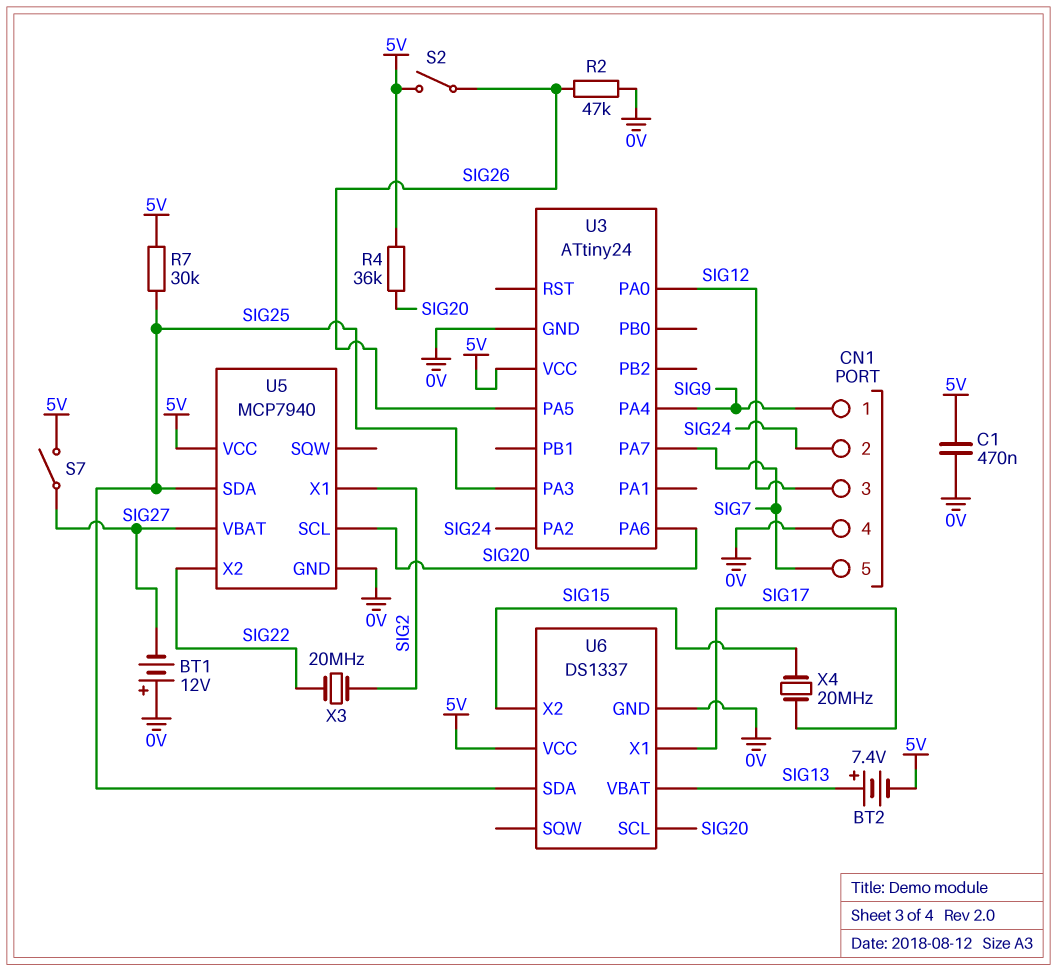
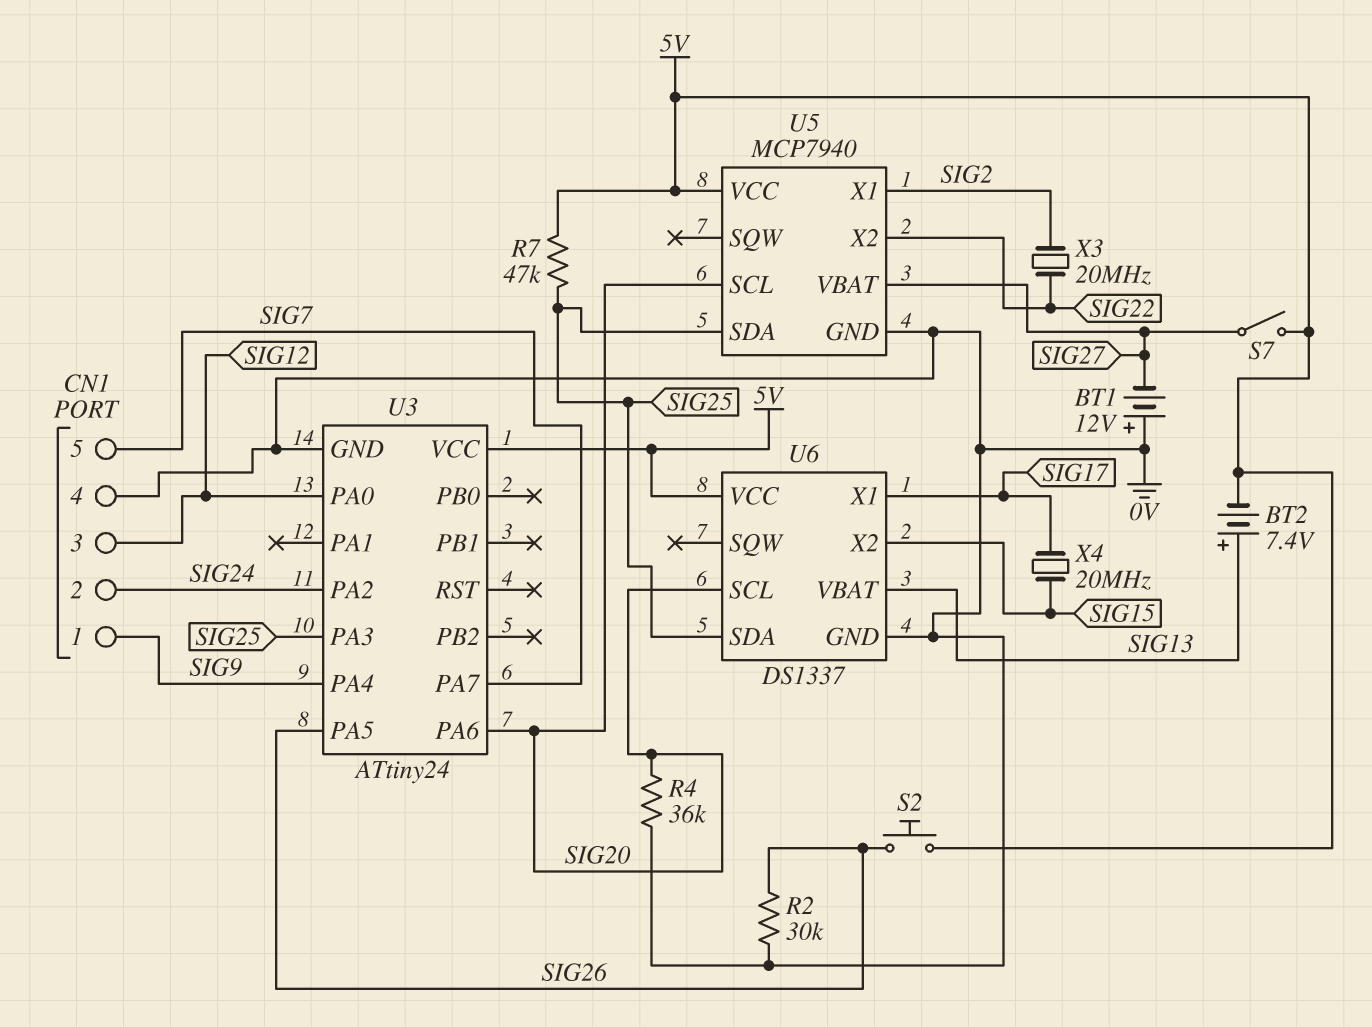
C1: 470nF (0V, 5V) -> none
R2: 47k (0V, SIG26) -> 30k (0V, SIG26)
R4: 36k (5V, SIG20) -> 36k (0V, SIG20)
R7: 30k (5V, SIG25) -> 47k (5V, SIG25)
S2: switch (5V, SIG26) -> button (5V, SIG26)

